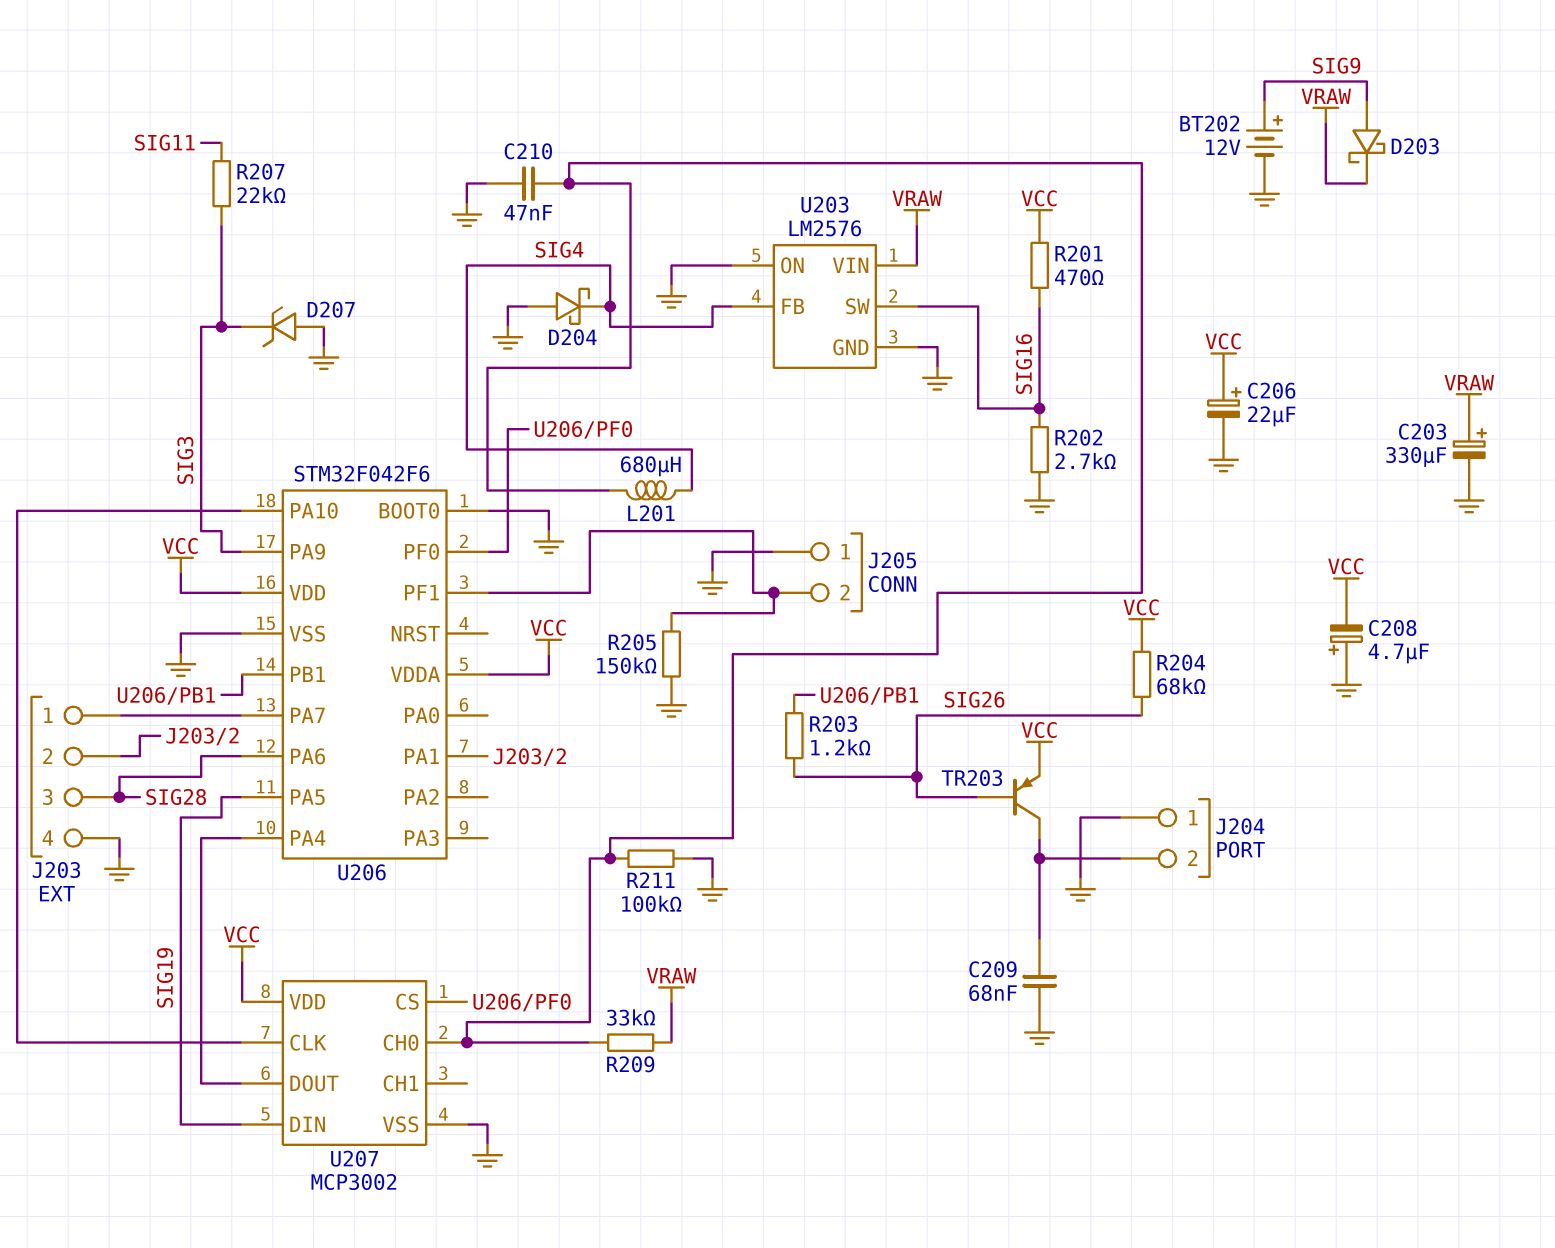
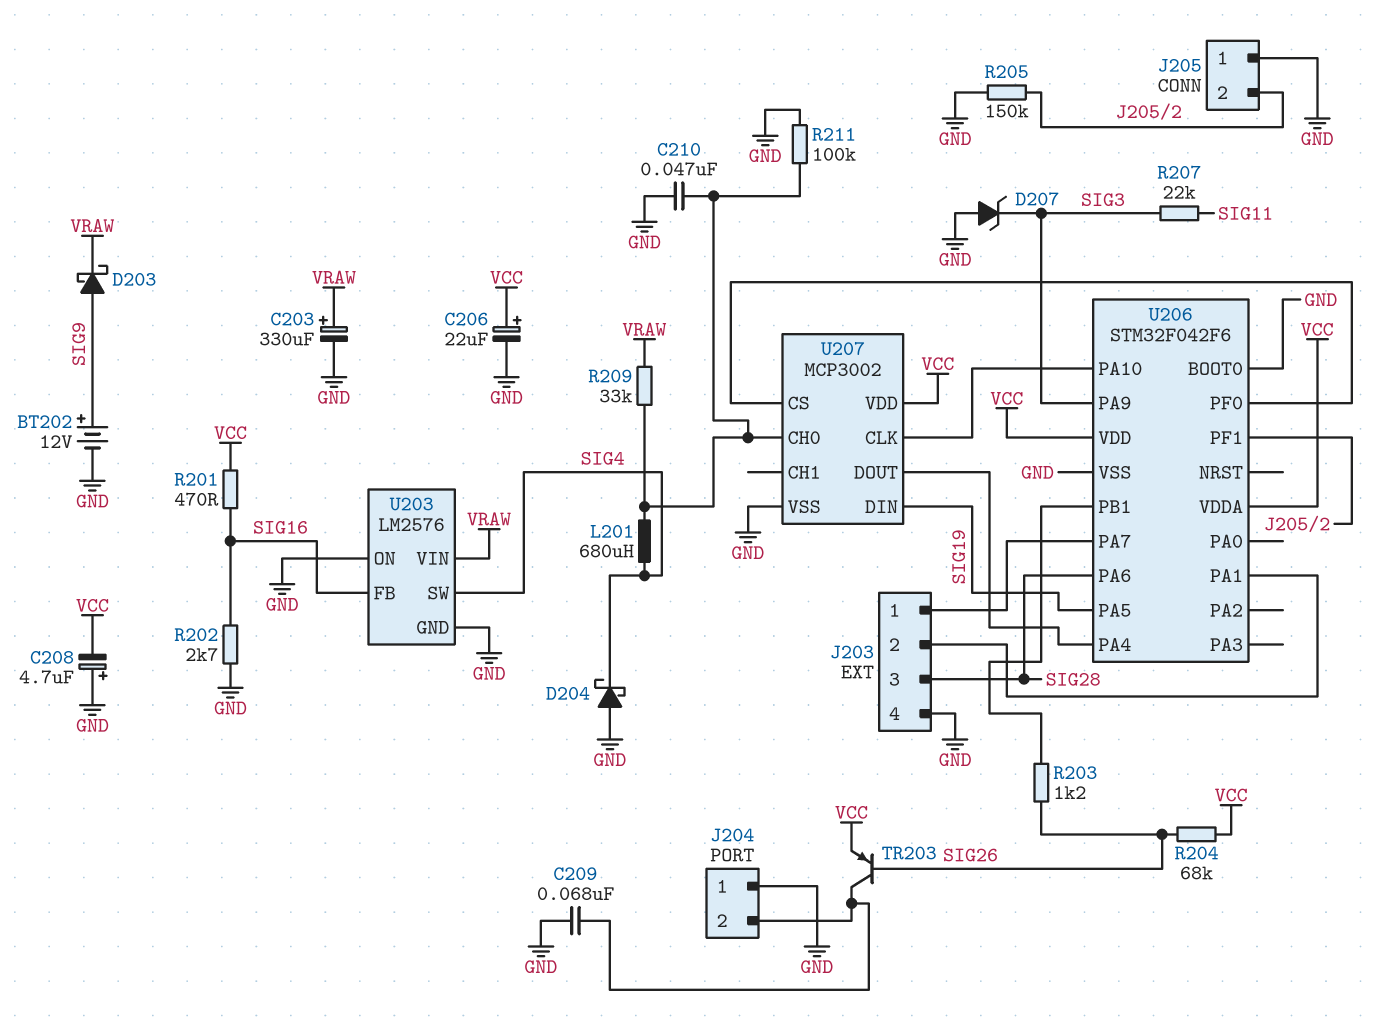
U203 pin FB: SIG4 -> SIG16
U203 pin SW: SIG16 -> SIG4

